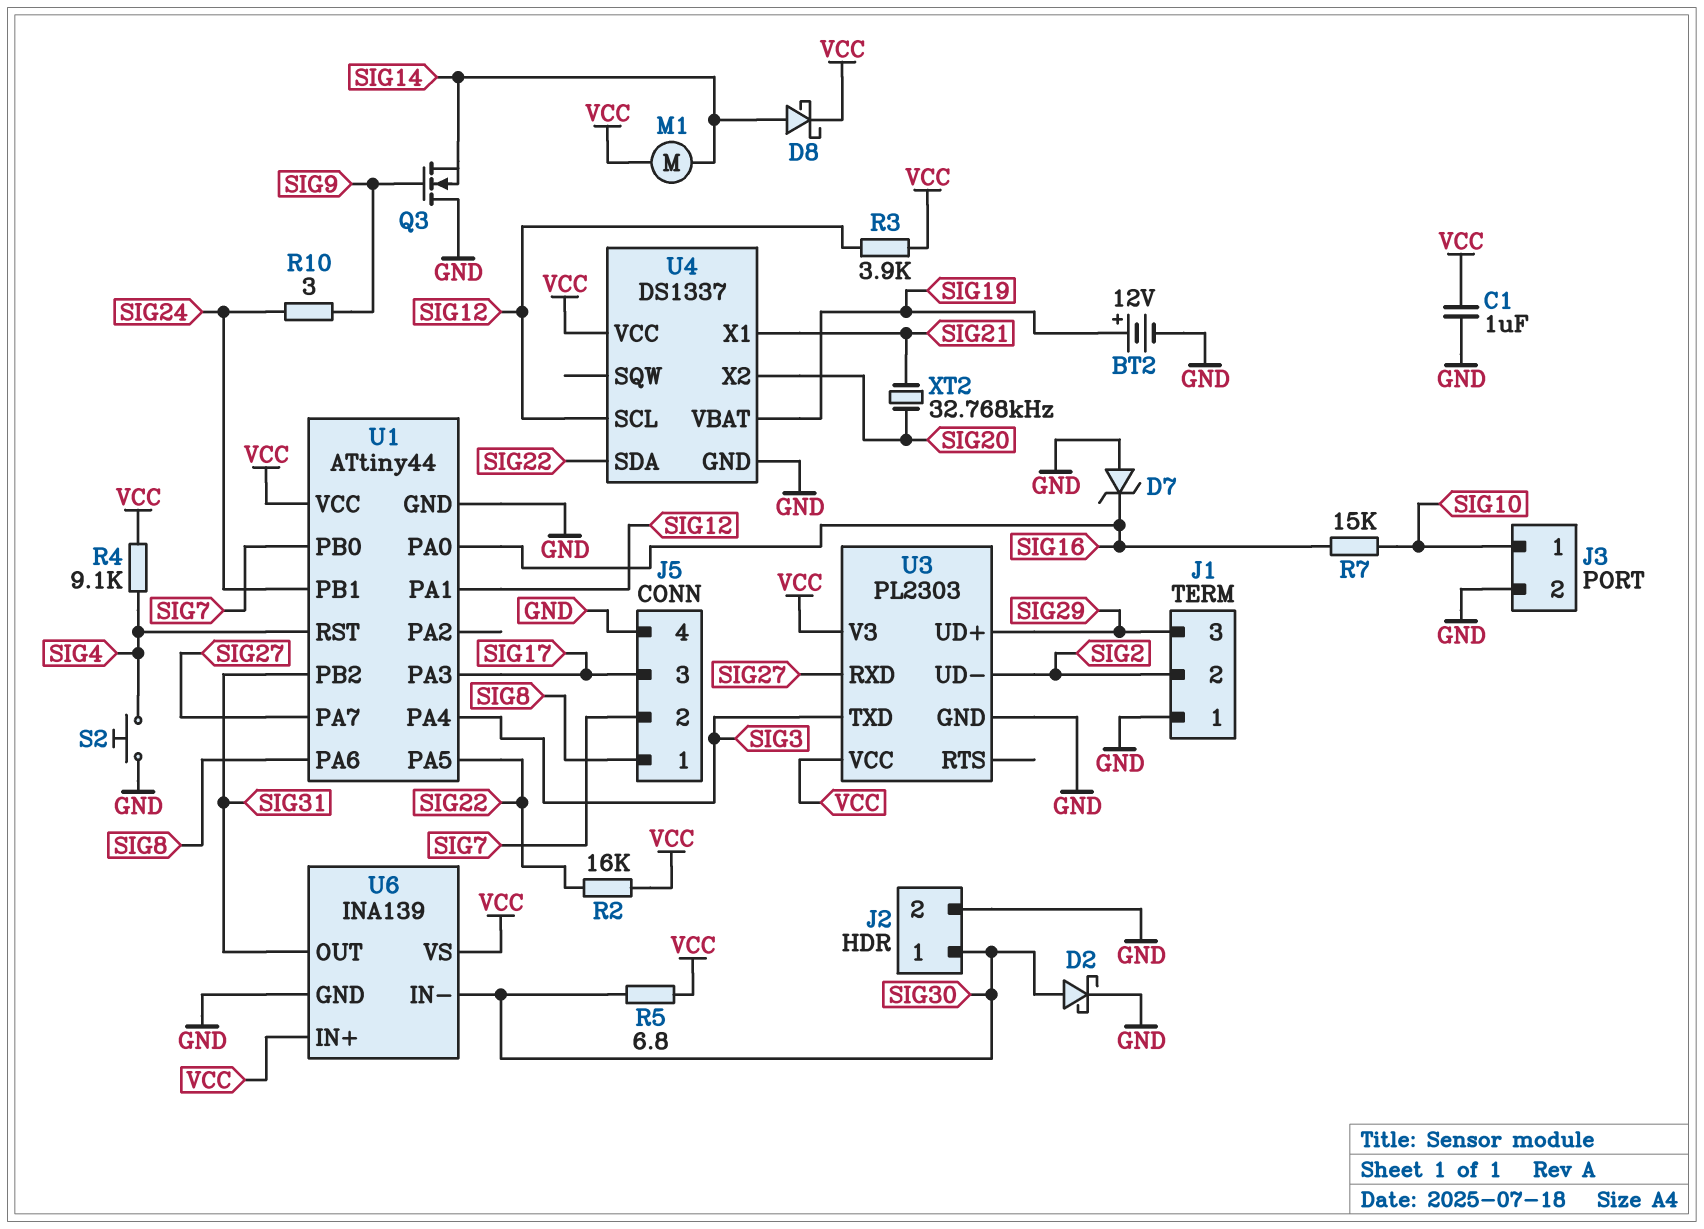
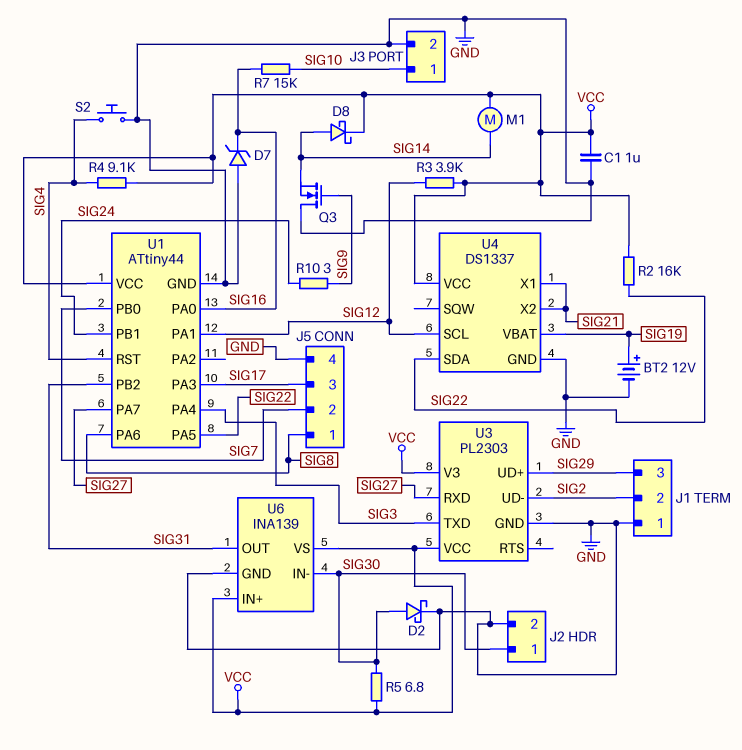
U4 pin X2: SIG20 -> SIG21
XT2: 32.768kHz (SIG20, SIG21) -> none

